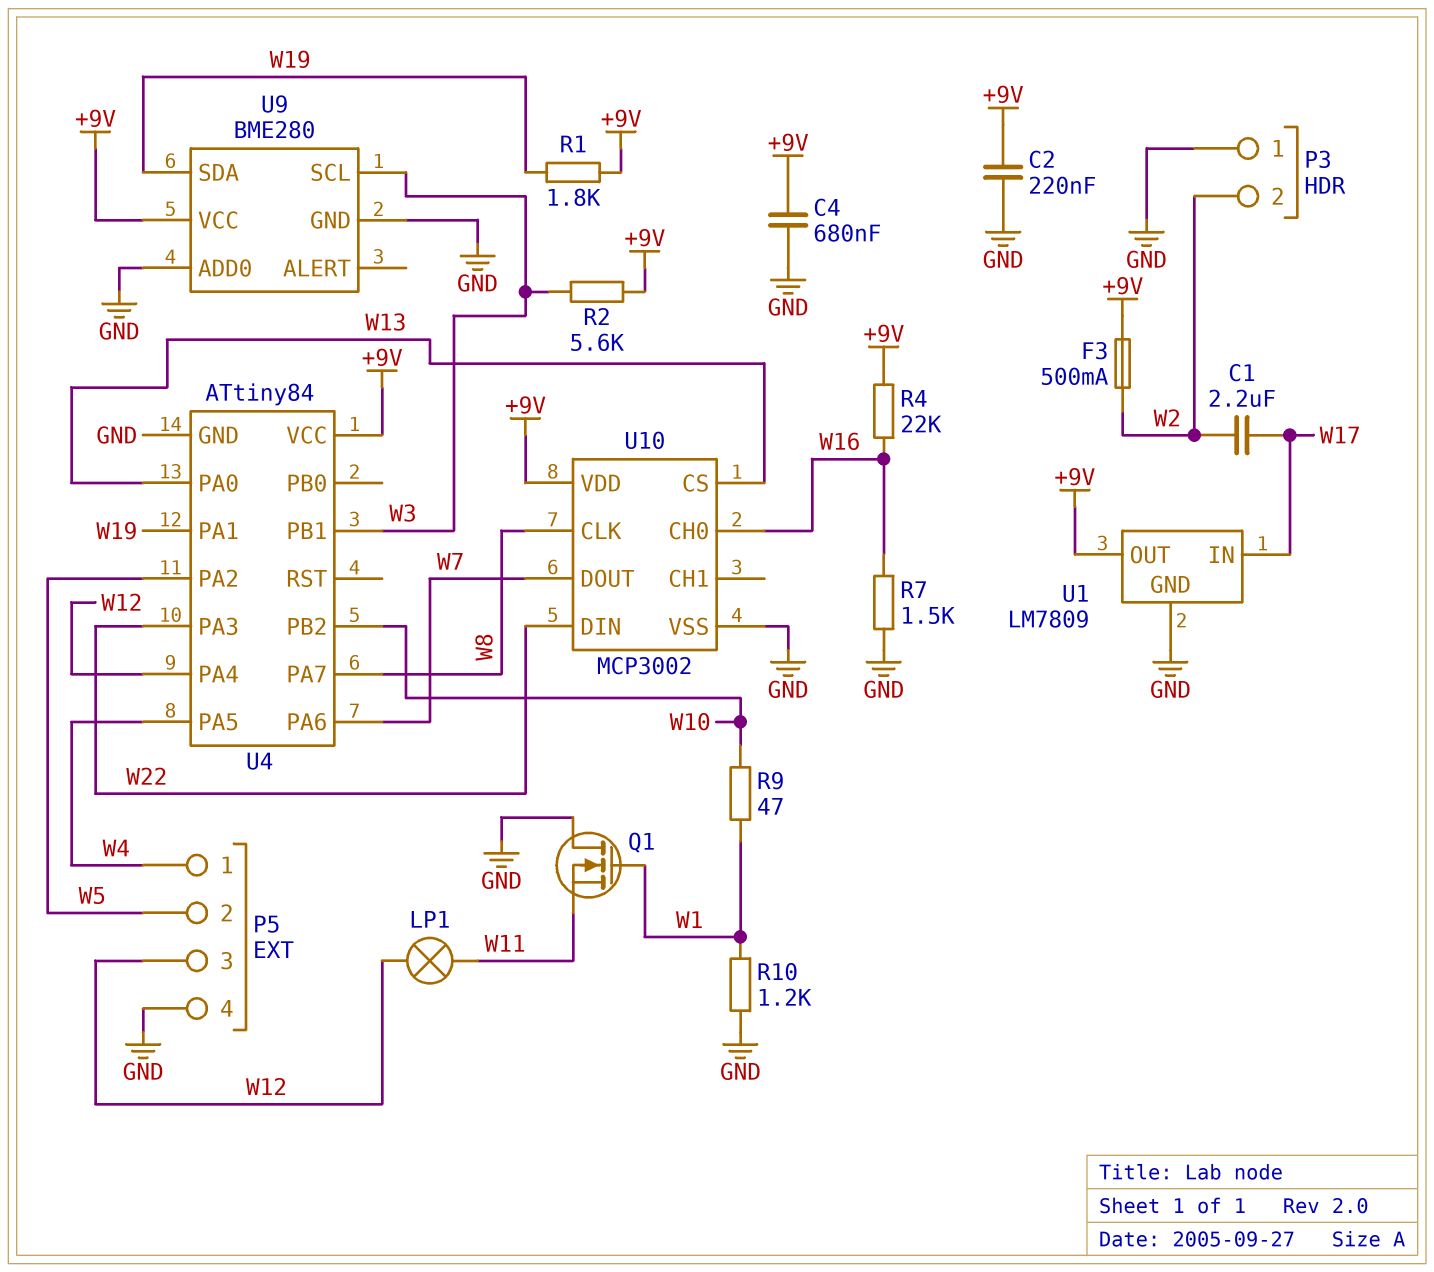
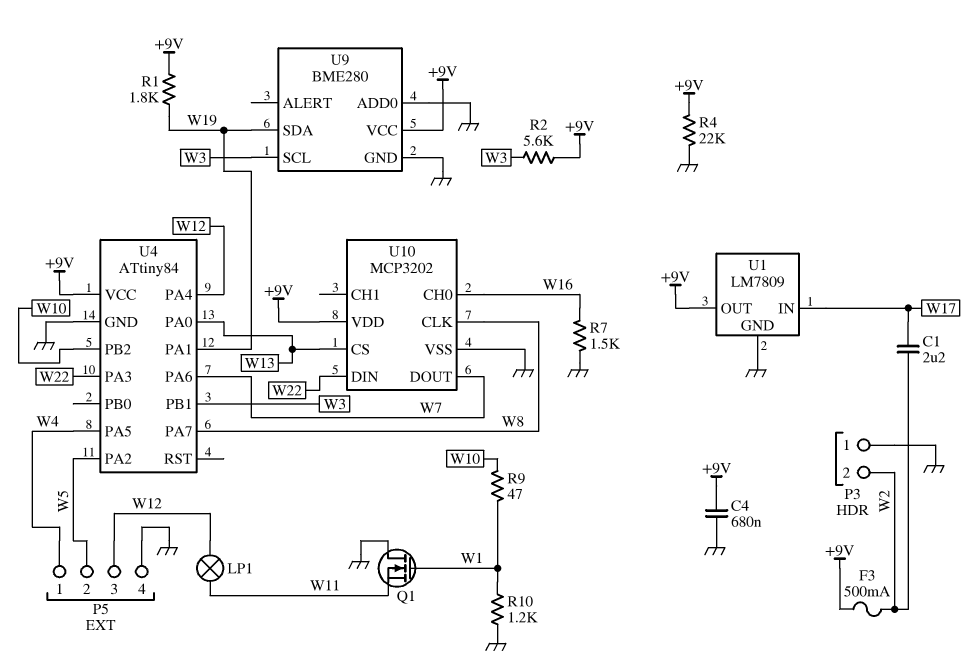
C2: 220nF (+9V, GND) -> none
R4: 22k (+9V, W16) -> 22k (+9V, GND)
U10: MCP3002 -> MCP3202

